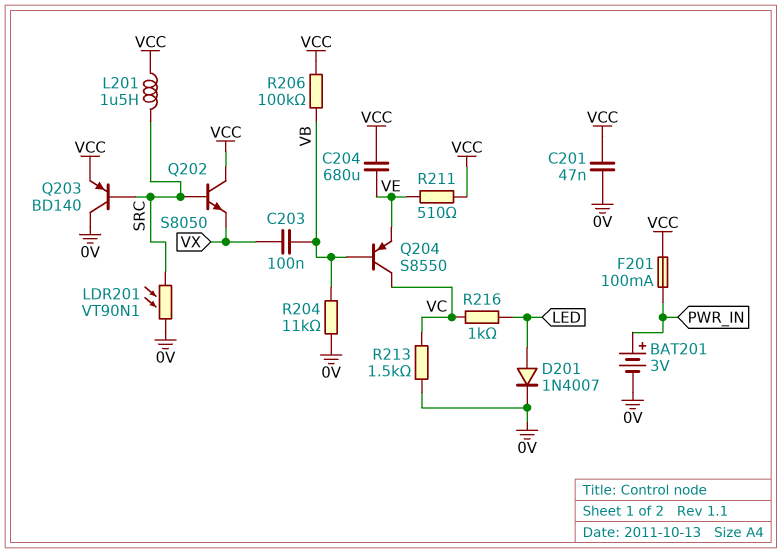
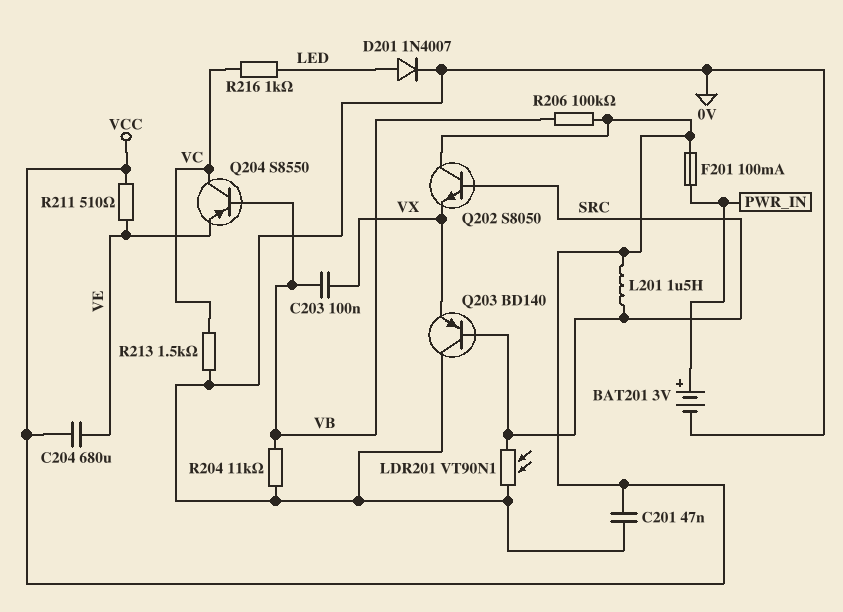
Q203: PNP BD140 (B SRC, C 0V, E VCC) -> PNP BD140 (B SRC, C 0V, E VX)

